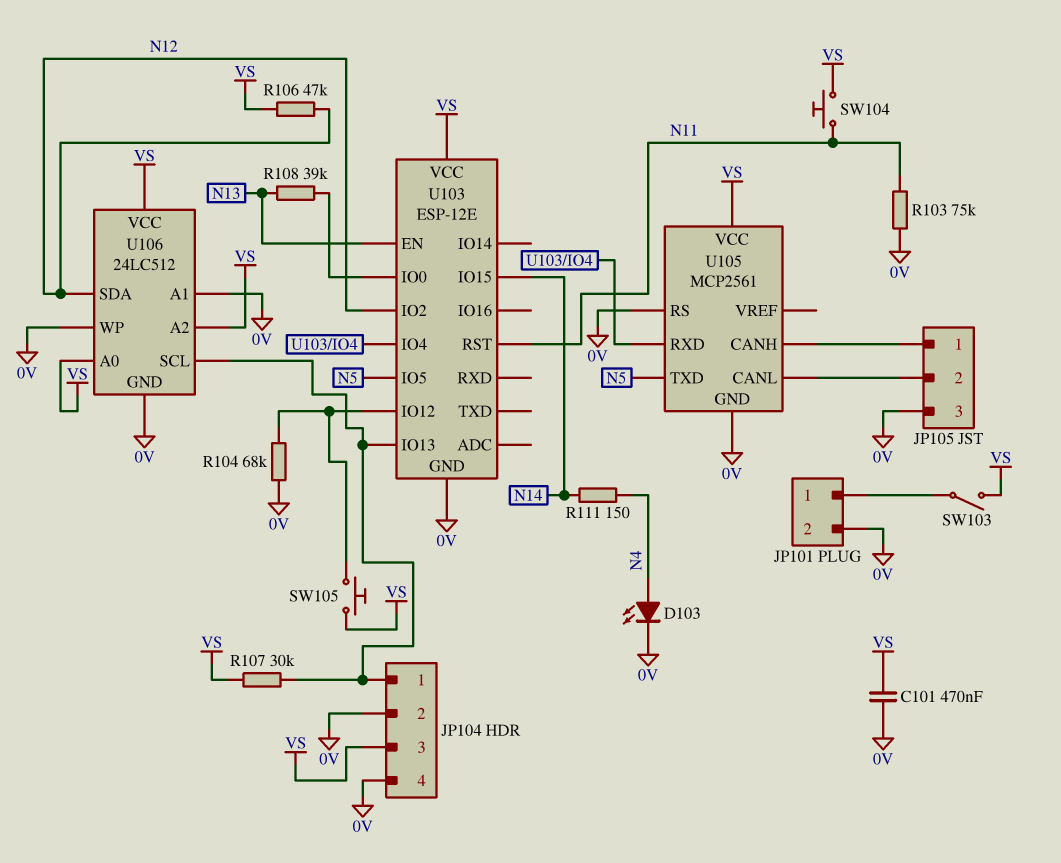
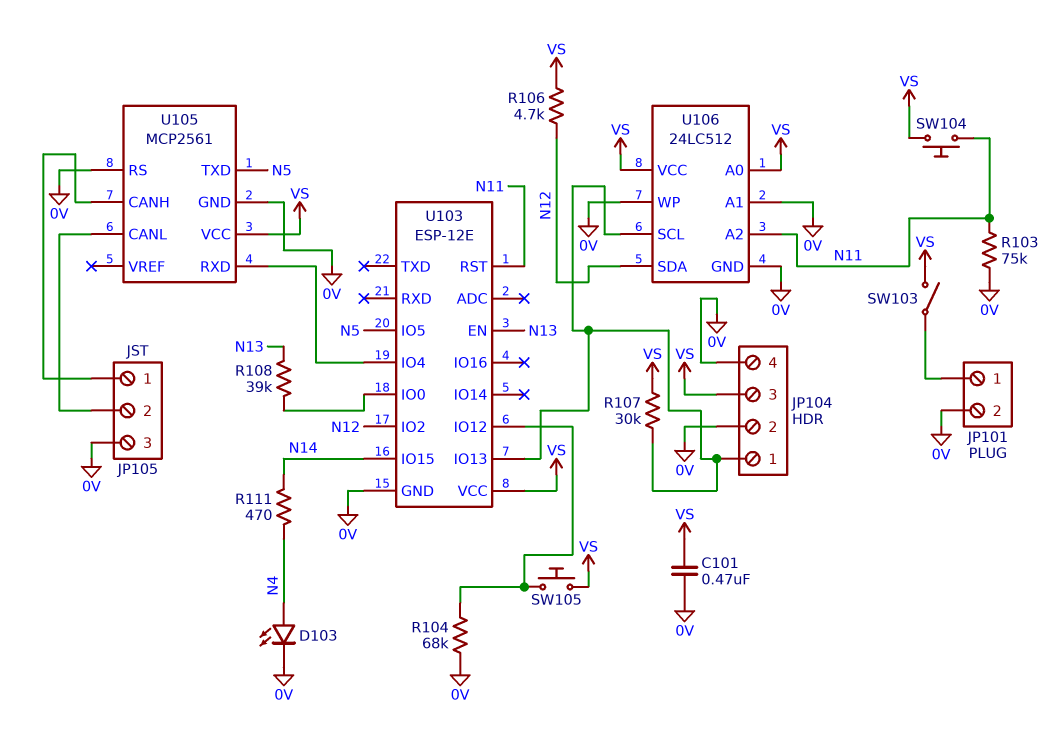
R106: 47k (N12, VS) -> 4.7k (N12, VS)
R111: 150 (N4, N14) -> 470 (N4, N14)
U106 pin A2: VS -> N11

